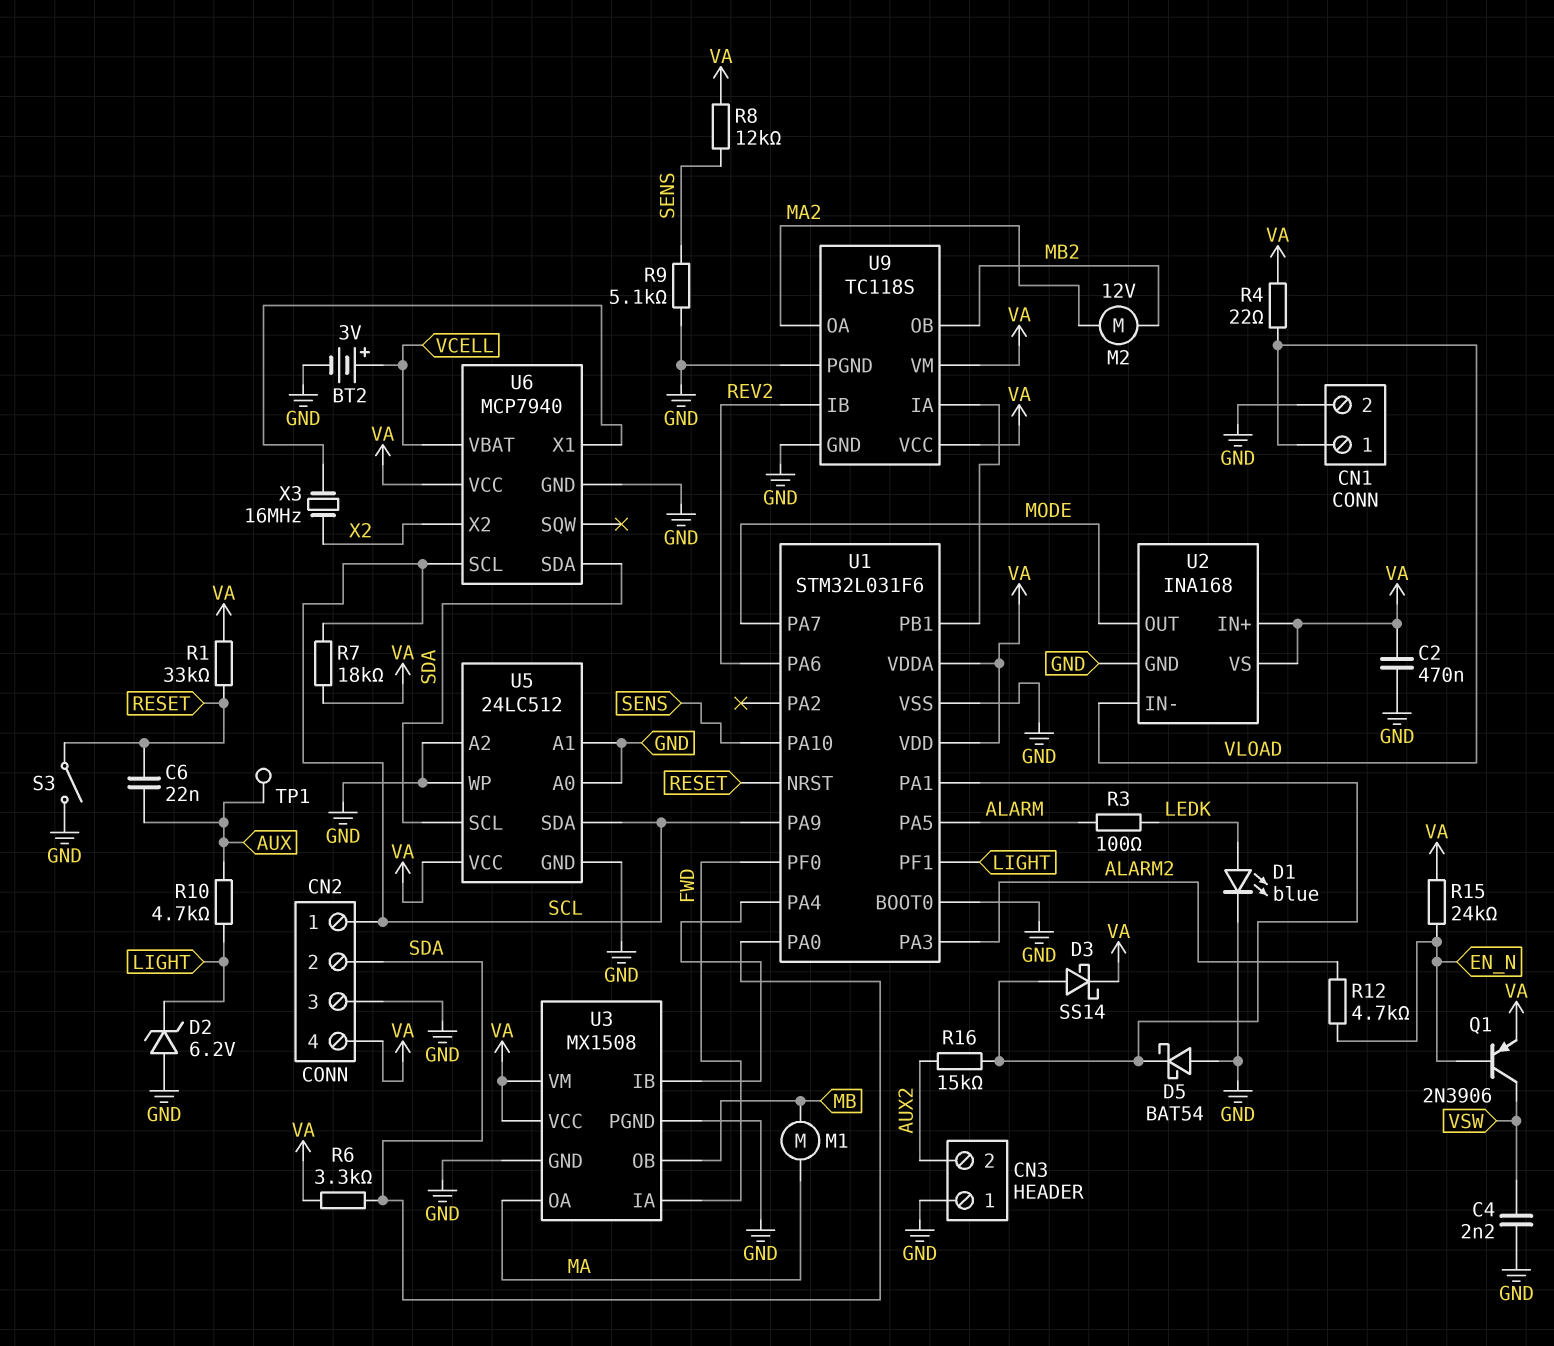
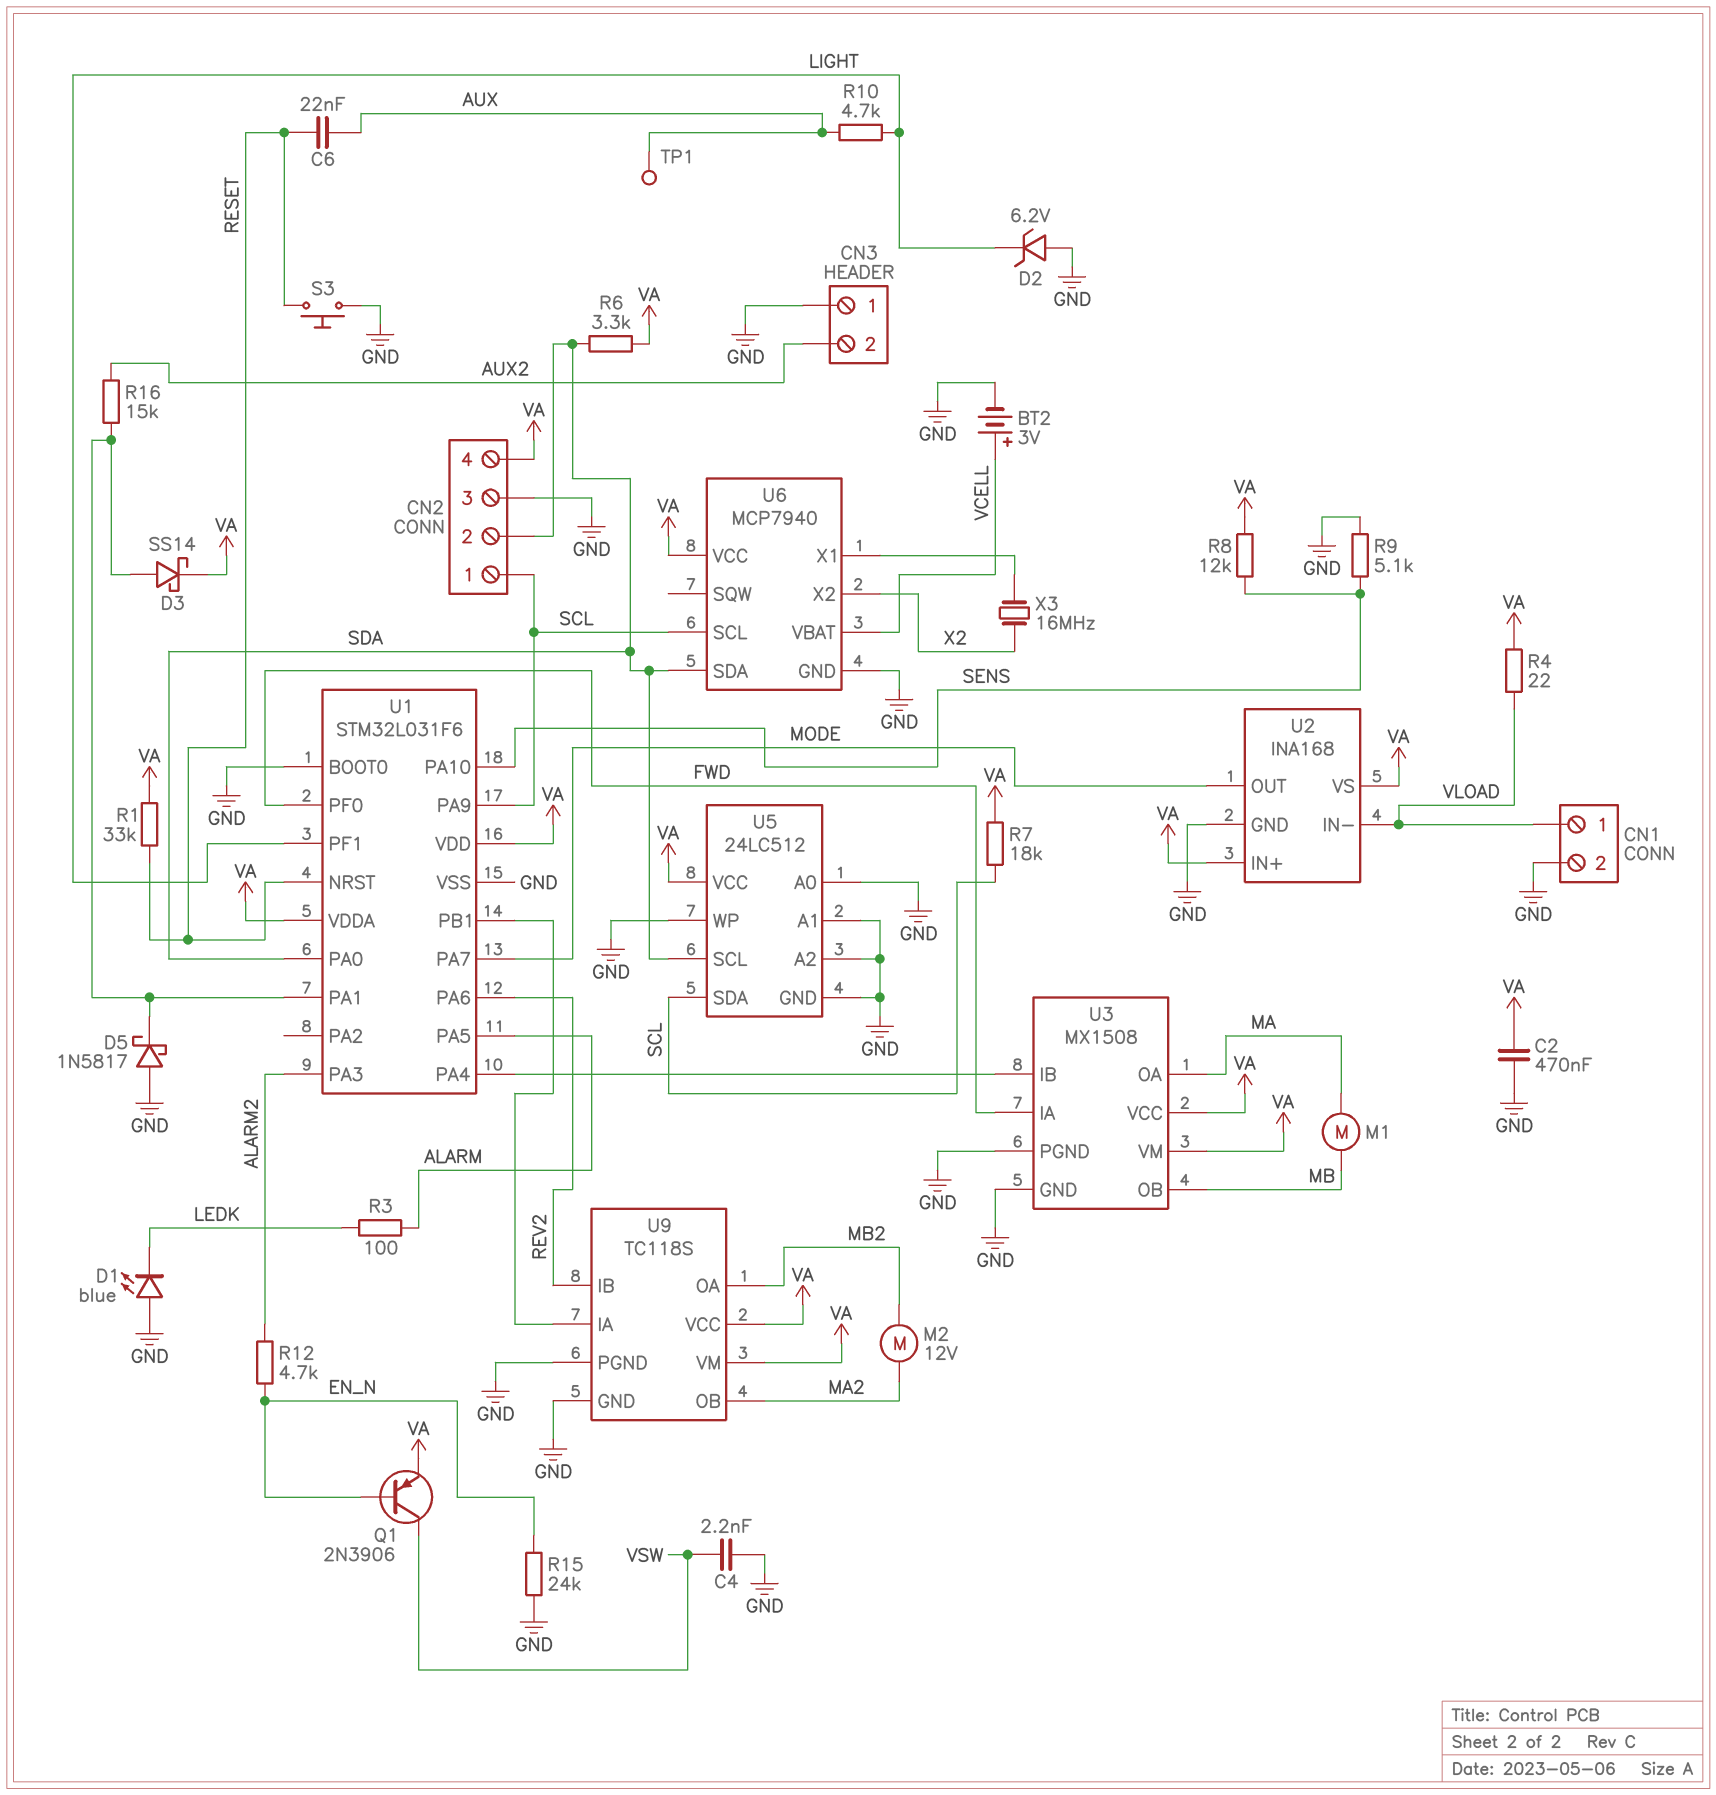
D1: LED blue (A LEDK, K GND) -> LED blue (A GND, K LEDK)
D5: schottky BAT54 (A GND, K U1/PA1) -> schottky 1N5817 (A GND, K U1/PA1)
R15: 24k (EN_N, VA) -> 24k (EN_N, GND)
S3: switch (GND, RESET) -> button (GND, RESET)
U9 pin OA: MA2 -> MB2
U9 pin OB: MB2 -> MA2

